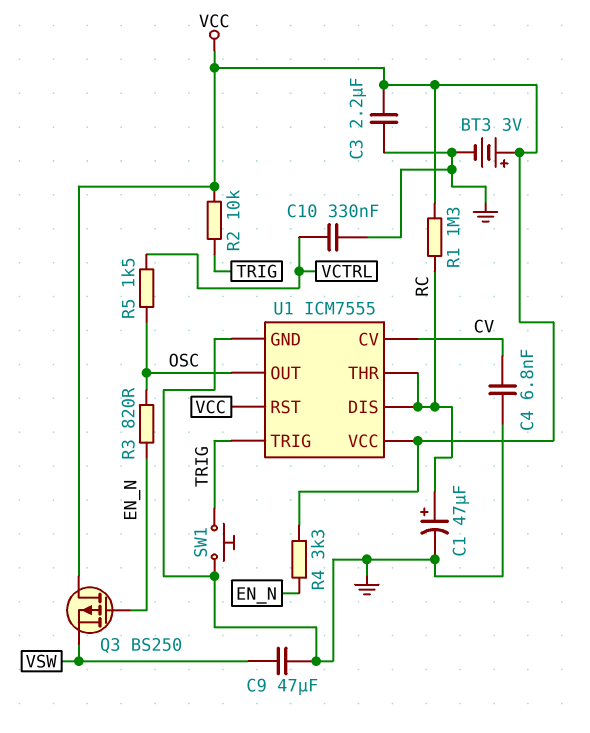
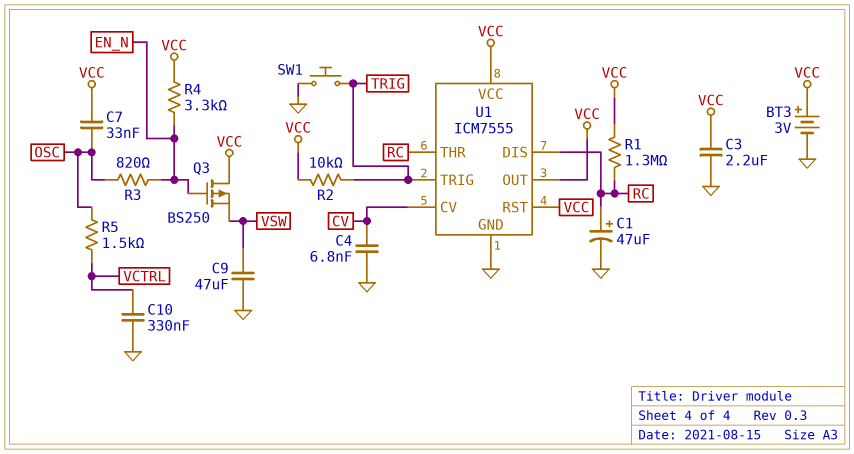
C7: none -> 33nF (OSC, VCC)
U1 pin OUT: OSC -> VCC

